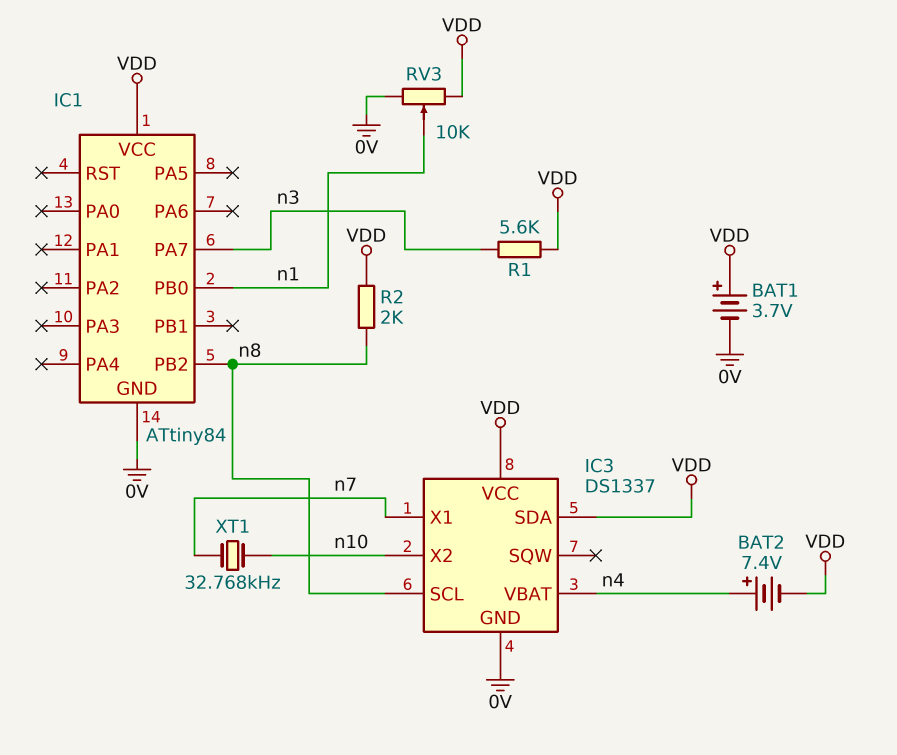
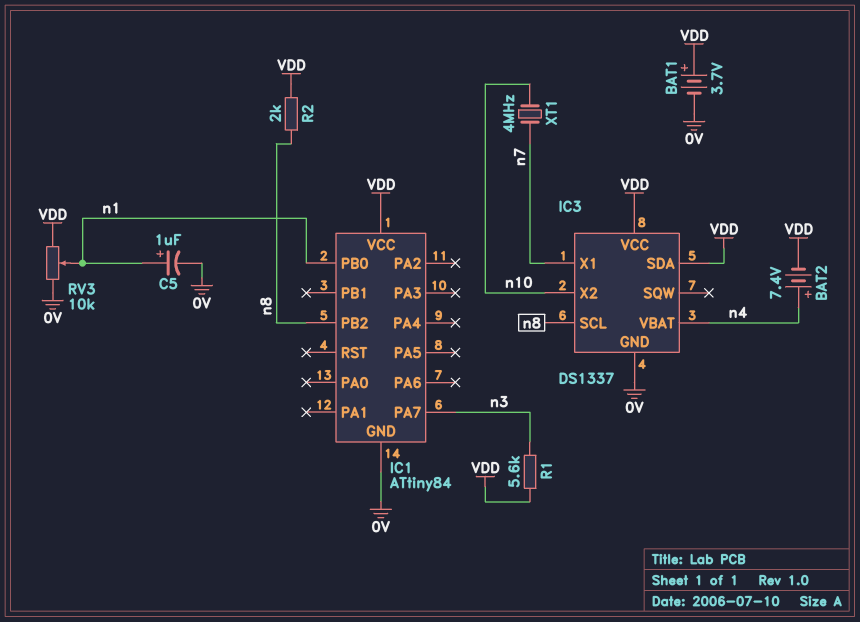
C5: none -> 1uF (plus n1, minus 0V)
XT1: 32.768kHz (n7, n10) -> 4MHz (n7, n10)

